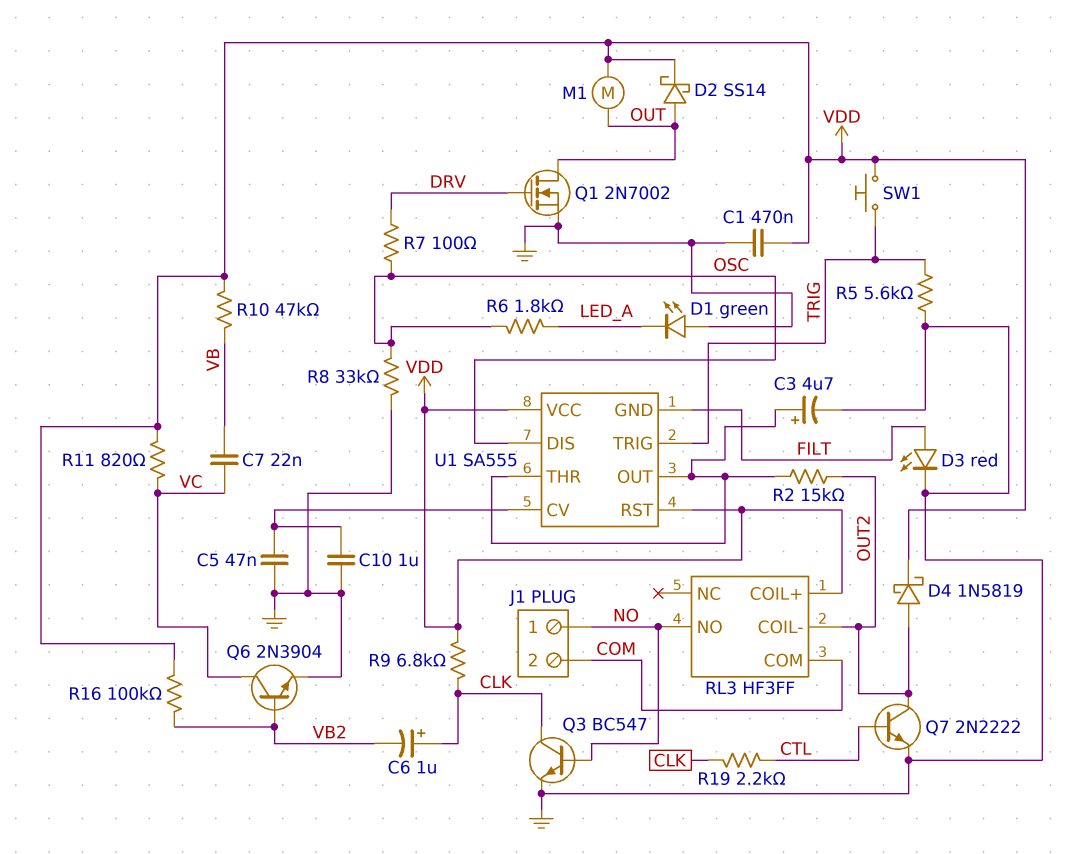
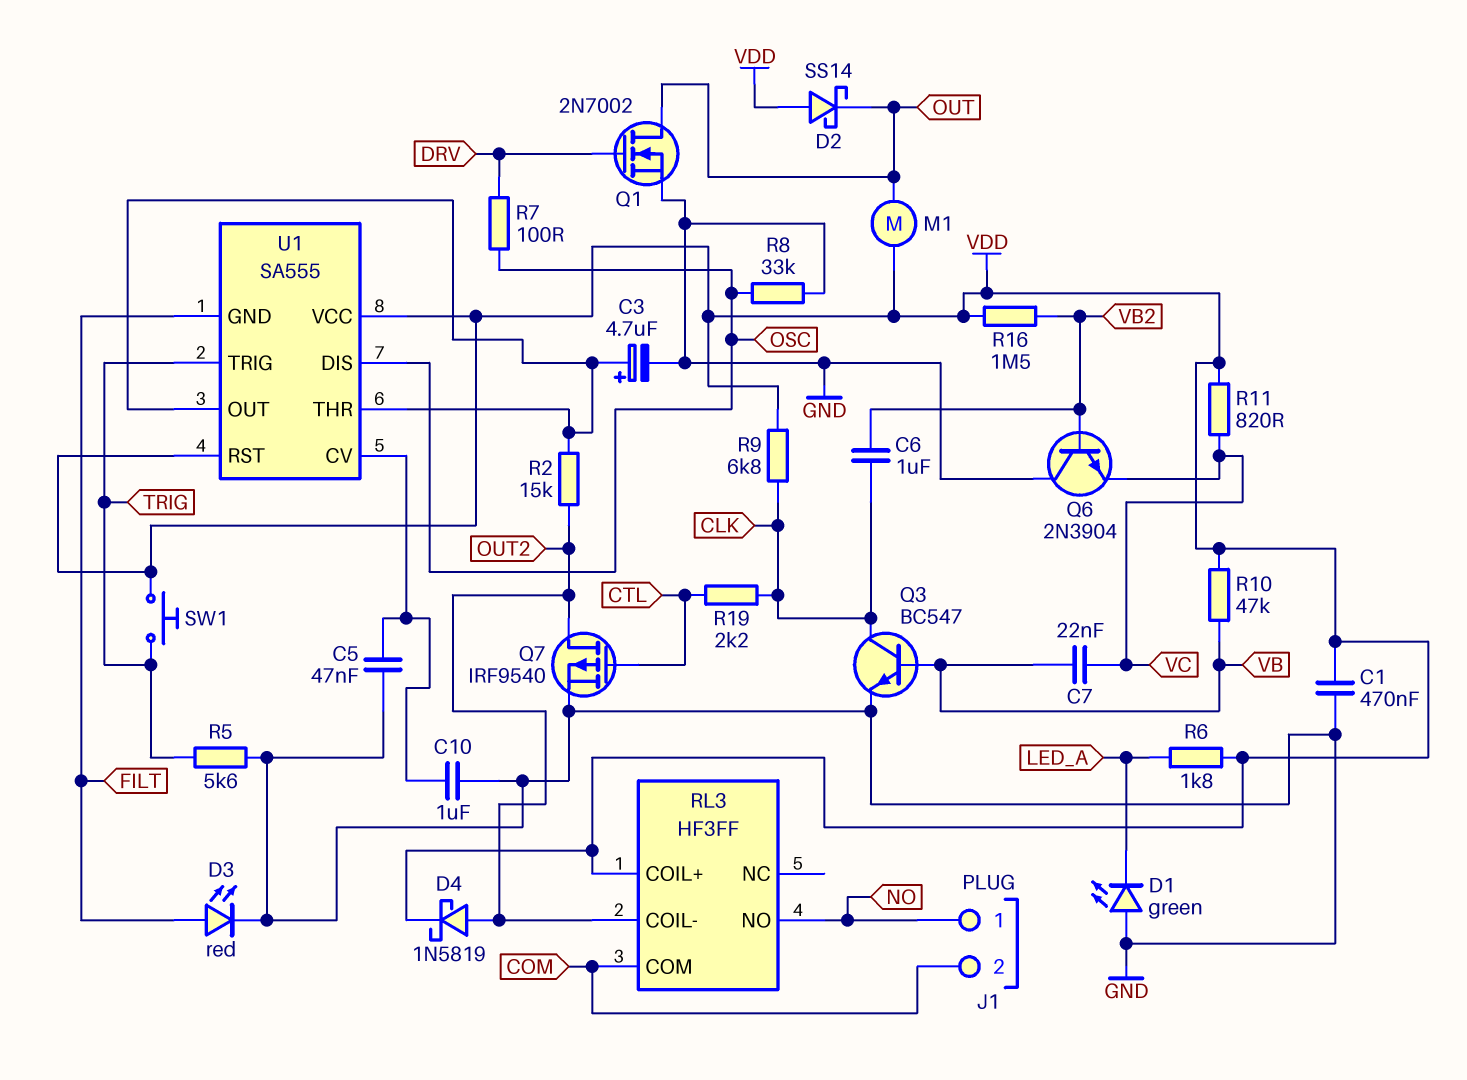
C6: 1uF (plus CLK, minus VB2) -> 1uF (CLK, VB2)
D2: schottky SS14 (A OUT, K VDD) -> schottky SS14 (A VDD, K OUT)
Q3: NPN BC547 (B NO, C CLK, E GND) -> NPN BC547 (B VB, C CLK, E GND)
Q6: NPN 2N3904 (B VB2, C VC, E GND) -> NPN 2N3904 (B VB2, C GND, E VC)
Q7: NPN 2N2222 (B CTL, C OUT2, E GND) -> PMOS IRF9540 (G CTL, D OUT2, S GND)
R6: 1.8k (LED_A, OSC) -> 1.8k (LED_A, VDD)
R16: 100k (VB2, VDD) -> 1.5M (VB2, VDD)

